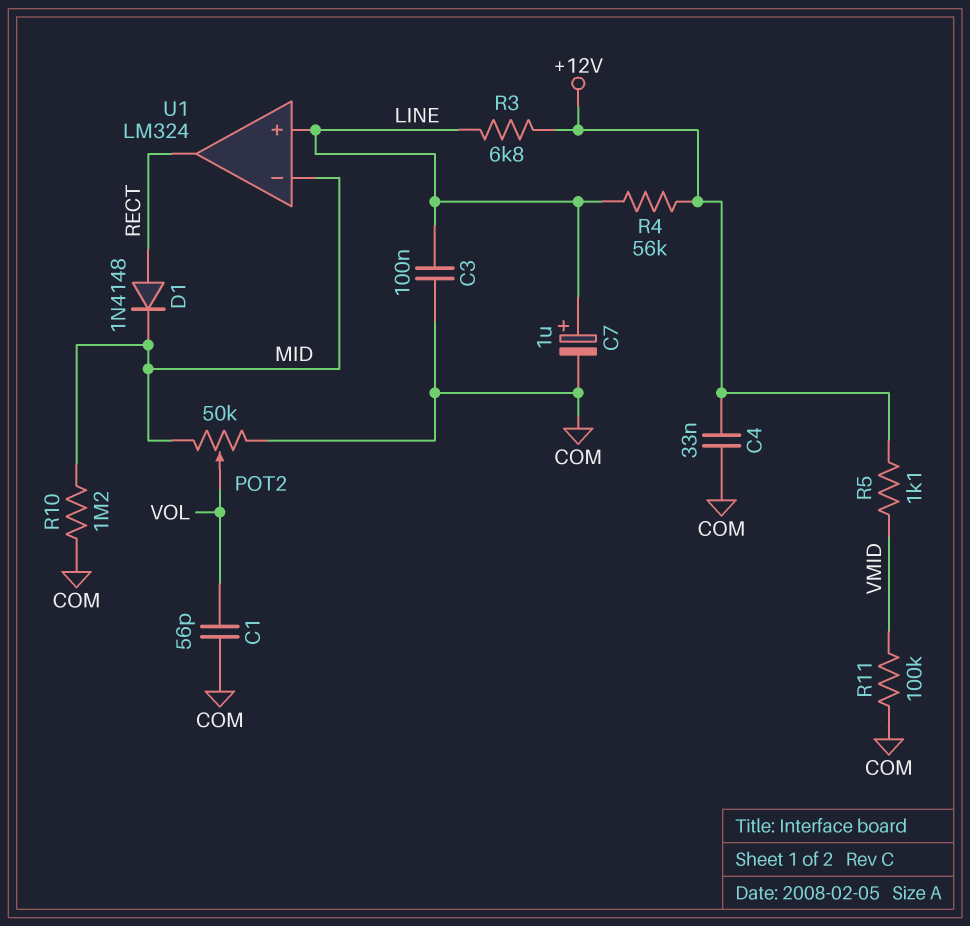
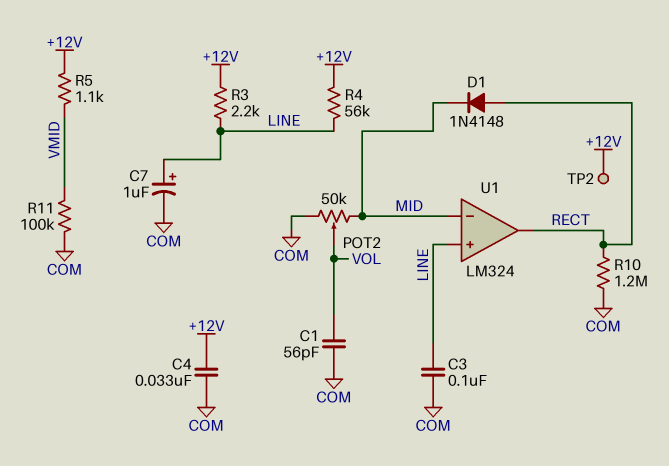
R3: 6.8k (+12V, LINE) -> 2.2k (+12V, LINE)
R10: 1.2M (COM, MID) -> 1.2M (COM, RECT)
TP2: none -> test point (+12V)

